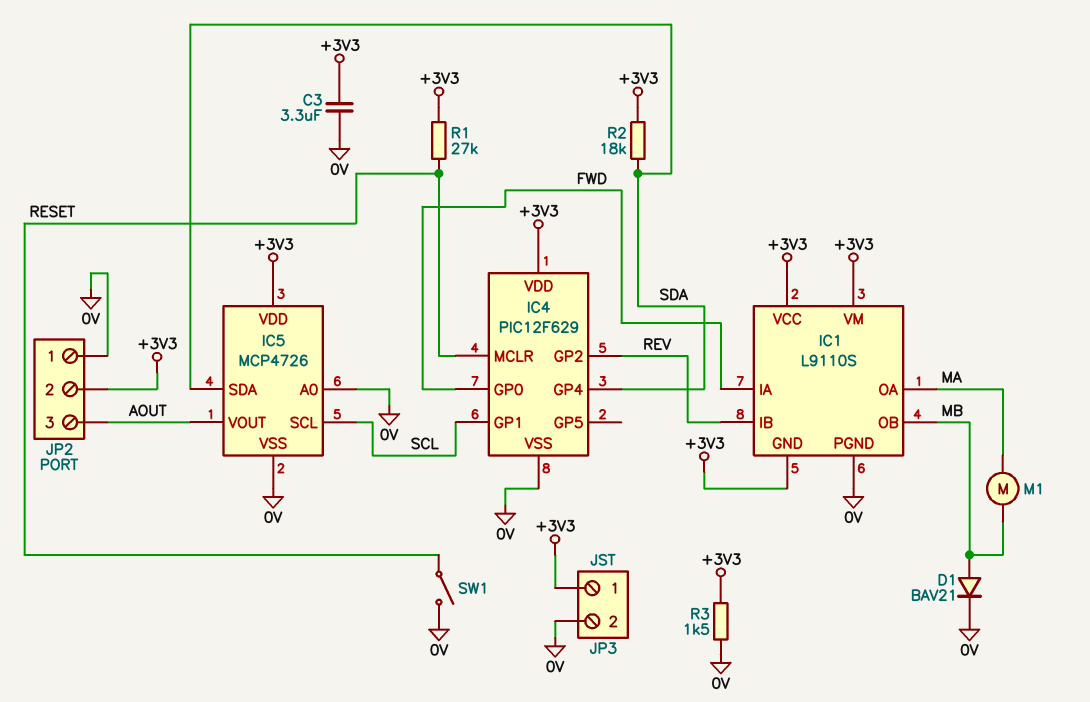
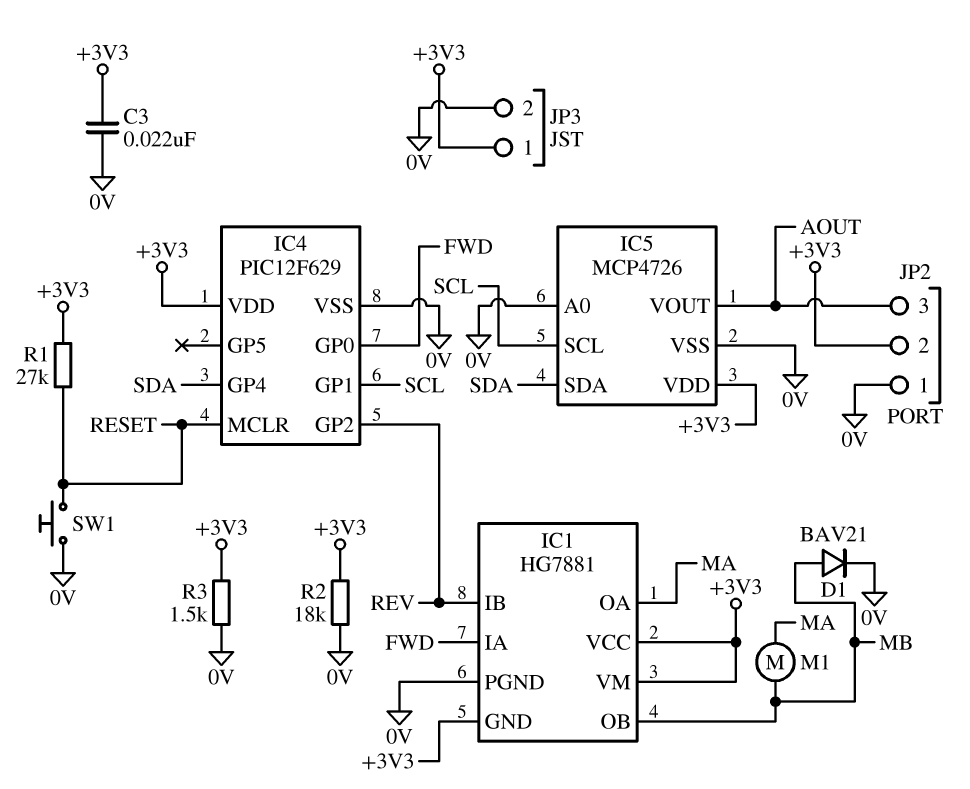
C3: 3.3uF (+3V3, 0V) -> 22nF (+3V3, 0V)
IC1: L9110S -> HG7881
R2: 18k (+3V3, SDA) -> 18k (+3V3, 0V)
SW1: switch (0V, RESET) -> button (0V, RESET)

